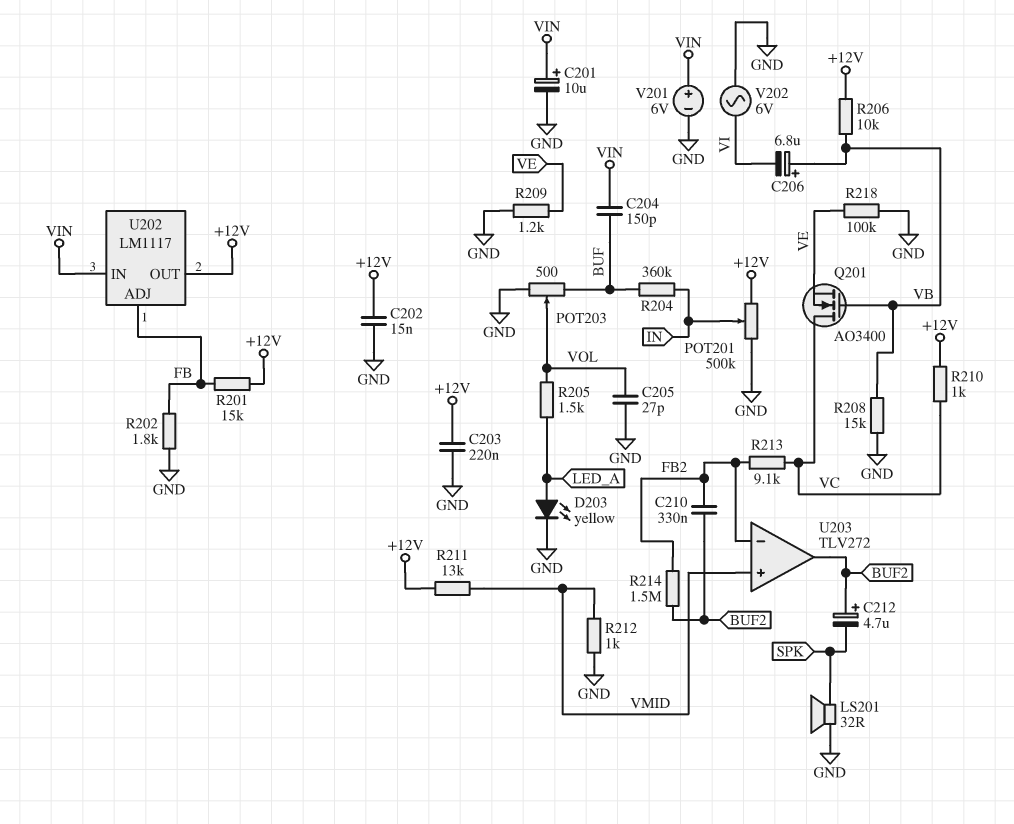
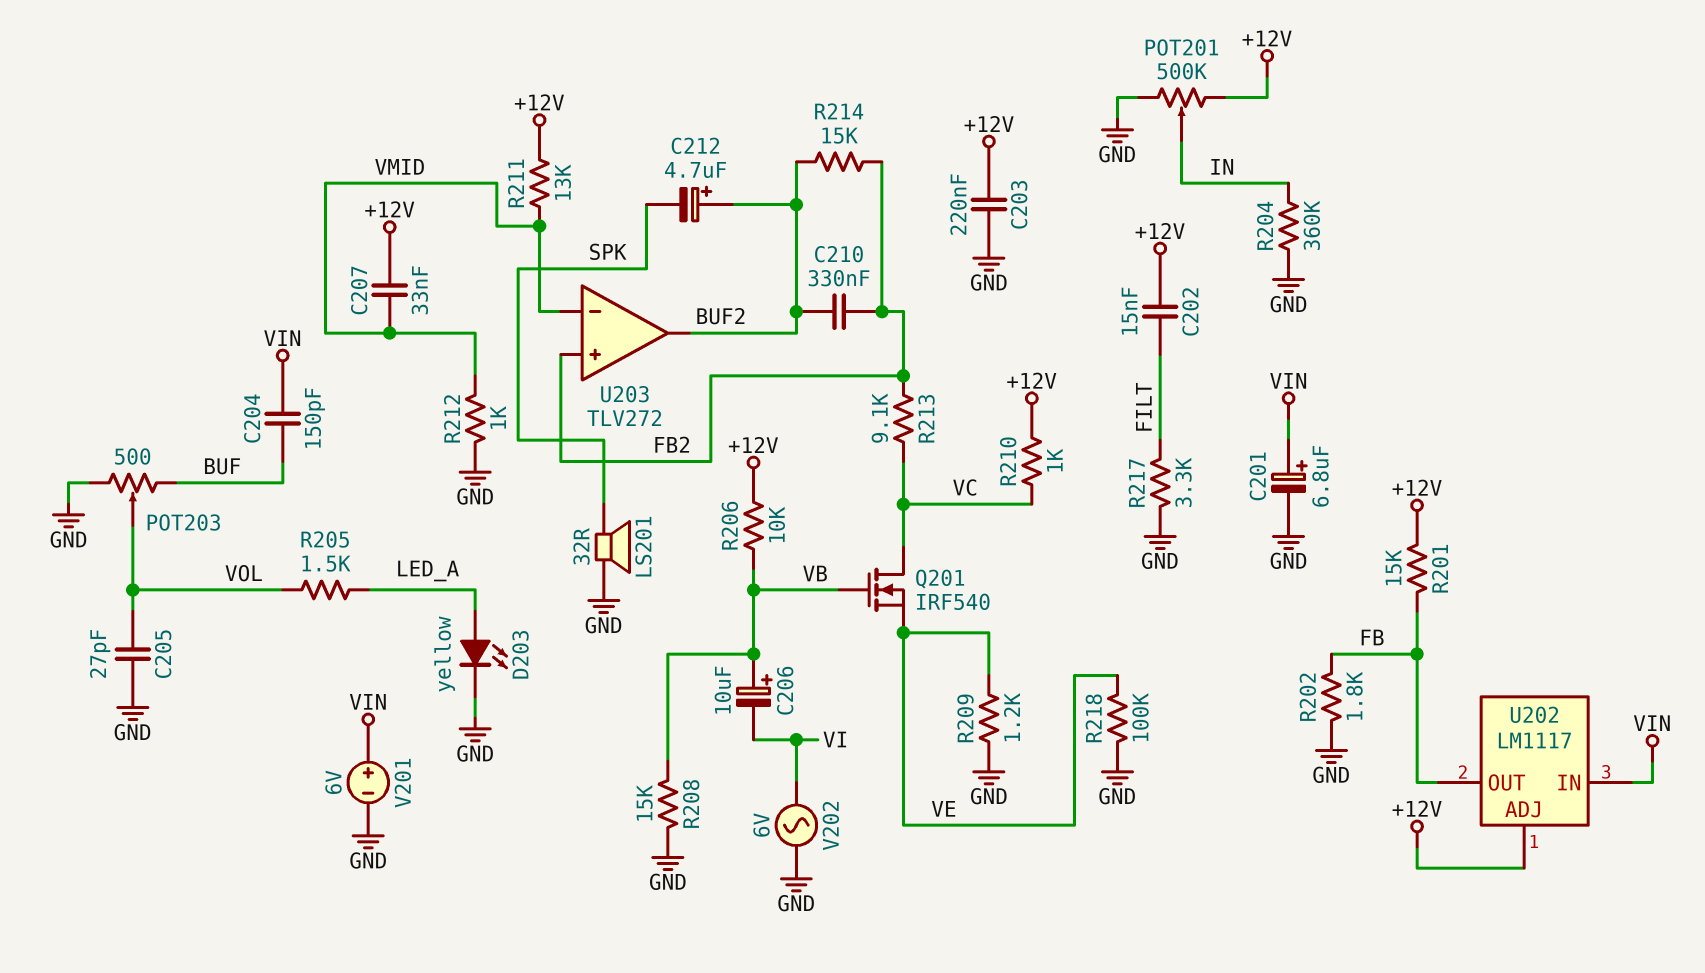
C201: 10uF (plus VIN, minus GND) -> 6.8uF (plus VIN, minus GND)
C202: 15nF (+12V, GND) -> 15nF (+12V, FILT)
C206: 6.8uF (plus VB, minus VI) -> 10uF (plus VB, minus VI)
C207: none -> 33nF (+12V, VMID)
Q201: NMOS AO3400 (G VB, D VC, S VE) -> NMOS IRF540 (G VB, D VC, S VE)
R204: 360k (BUF, IN) -> 360k (GND, IN)
R214: 1.5M (BUF2, FB2) -> 15k (BUF2, FB2)
R217: none -> 3.3k (FILT, GND)
U202 pin ADJ: FB -> +12V
U202 pin OUT: +12V -> FB
U203 pin in+: VMID -> FB2
U203 pin in-: FB2 -> VMID

